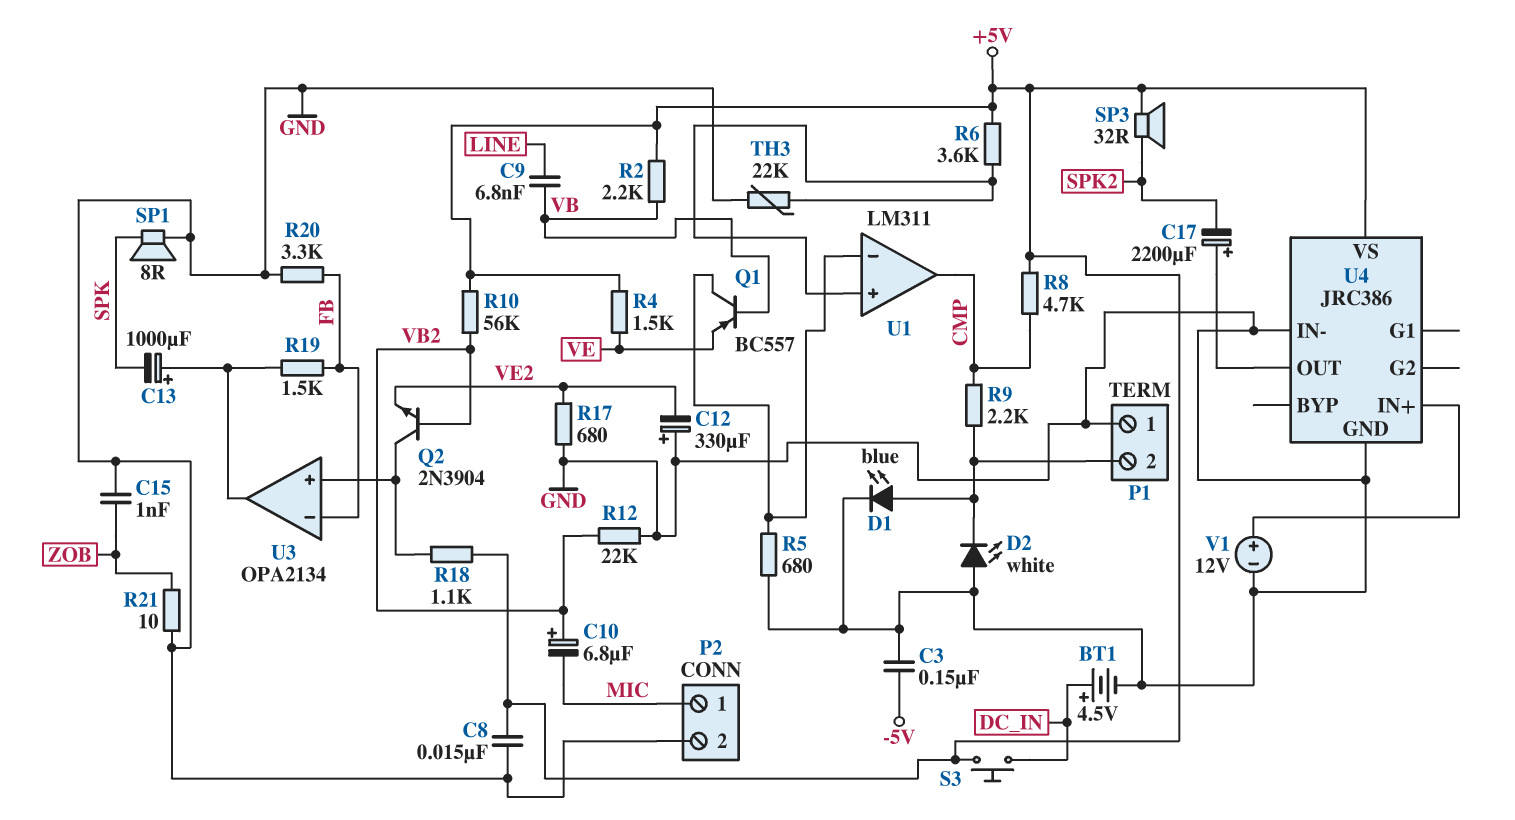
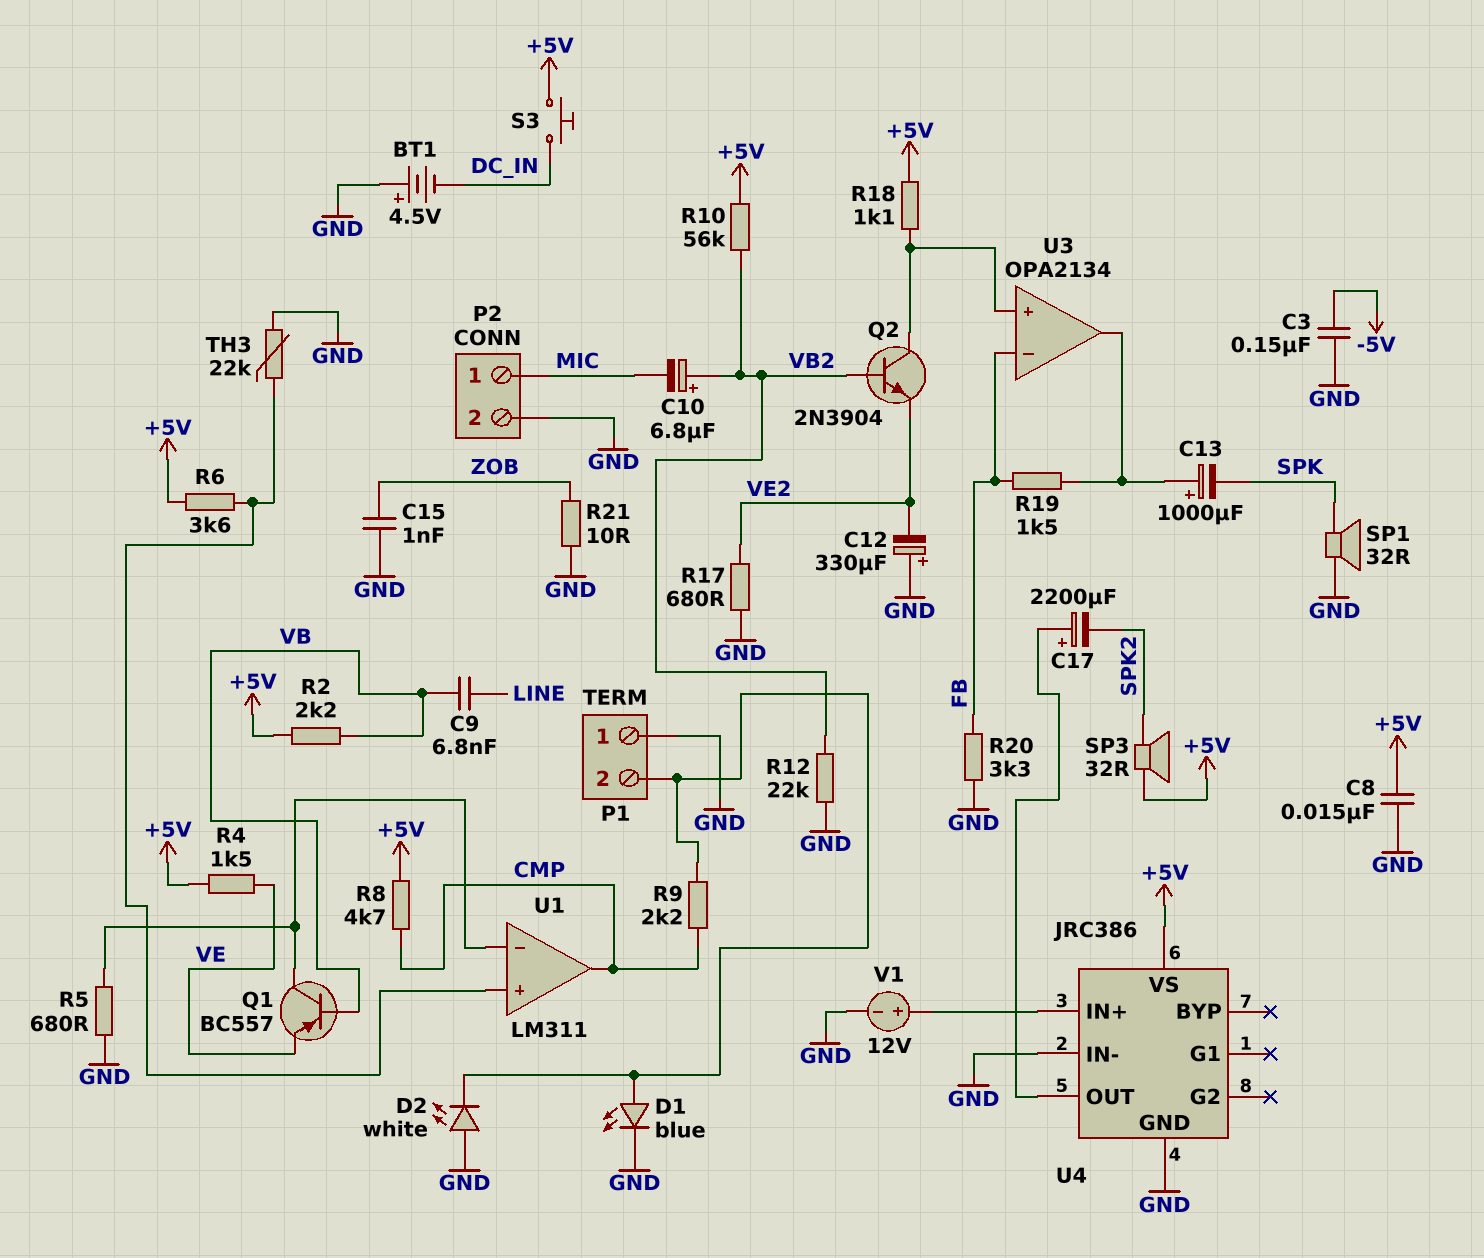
BT1: 4.5V (plus DC_IN, minus GND) -> 4.5V (plus GND, minus DC_IN)
SP1: speaker 8R (GND, SPK) -> speaker 32R (GND, SPK)

